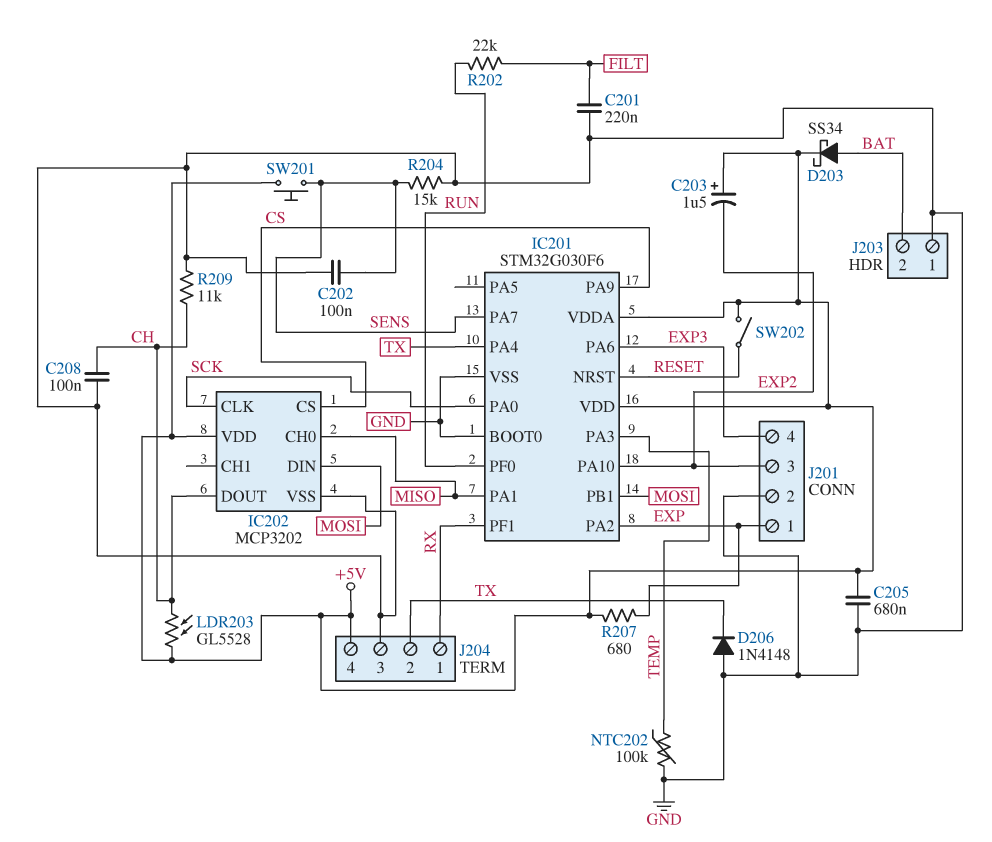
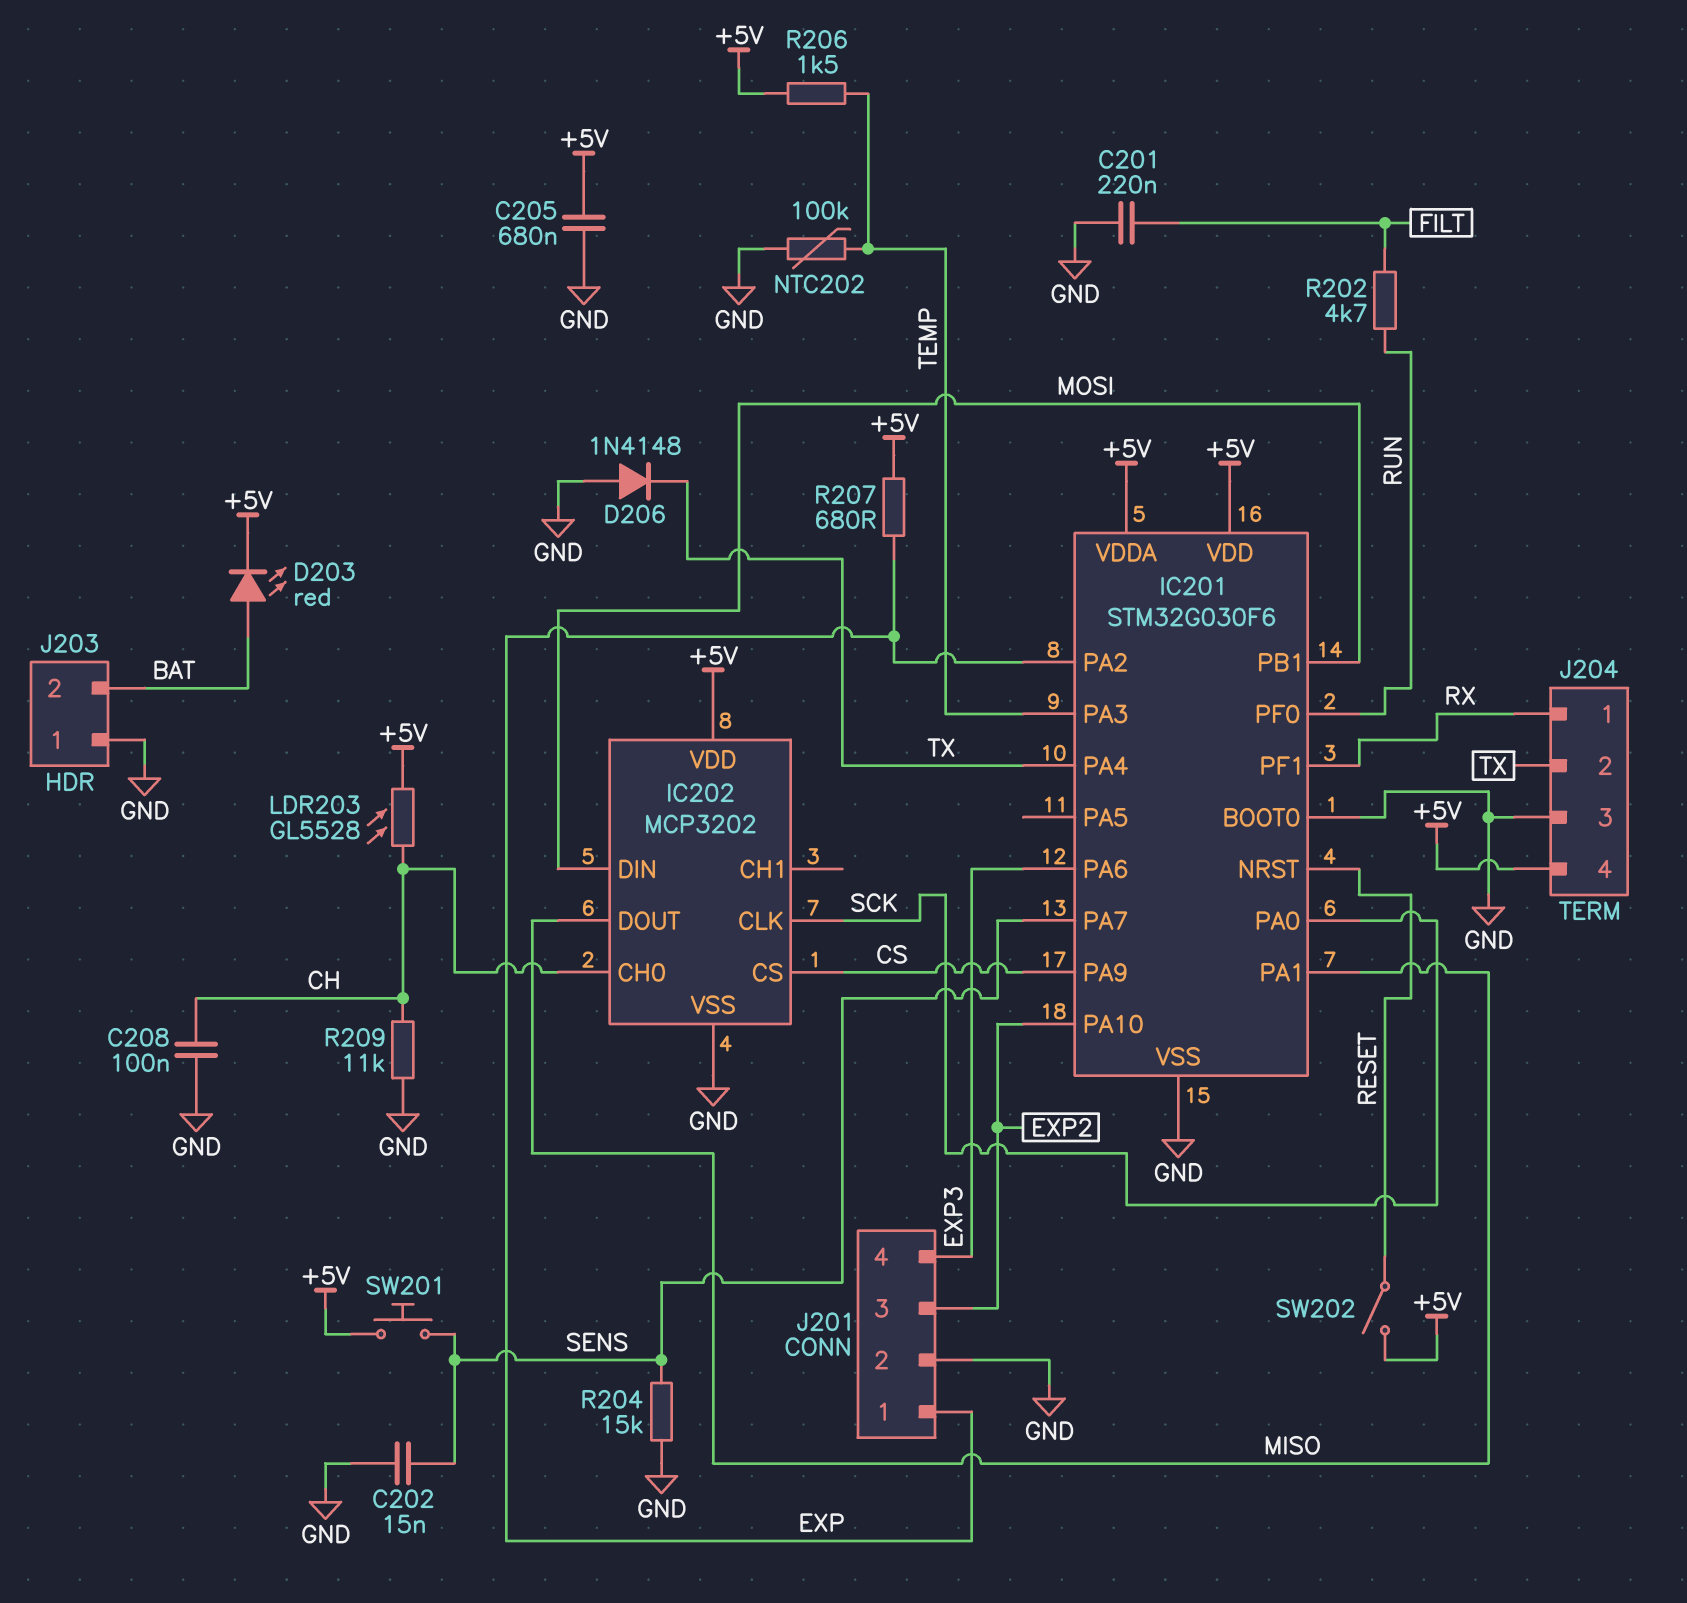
C202: 100nF (GND, SENS) -> 15nF (GND, SENS)
C203: 1.5uF (plus +5V, minus EXP2) -> none
D203: schottky SS34 (A BAT, K +5V) -> LED red (A BAT, K +5V)
IC202 pin CH0: MISO -> CH
IC202 pin DOUT: CH -> MISO
R202: 22k (FILT, RUN) -> 4.7k (FILT, RUN)
R206: none -> 1.5k (+5V, TEMP)

